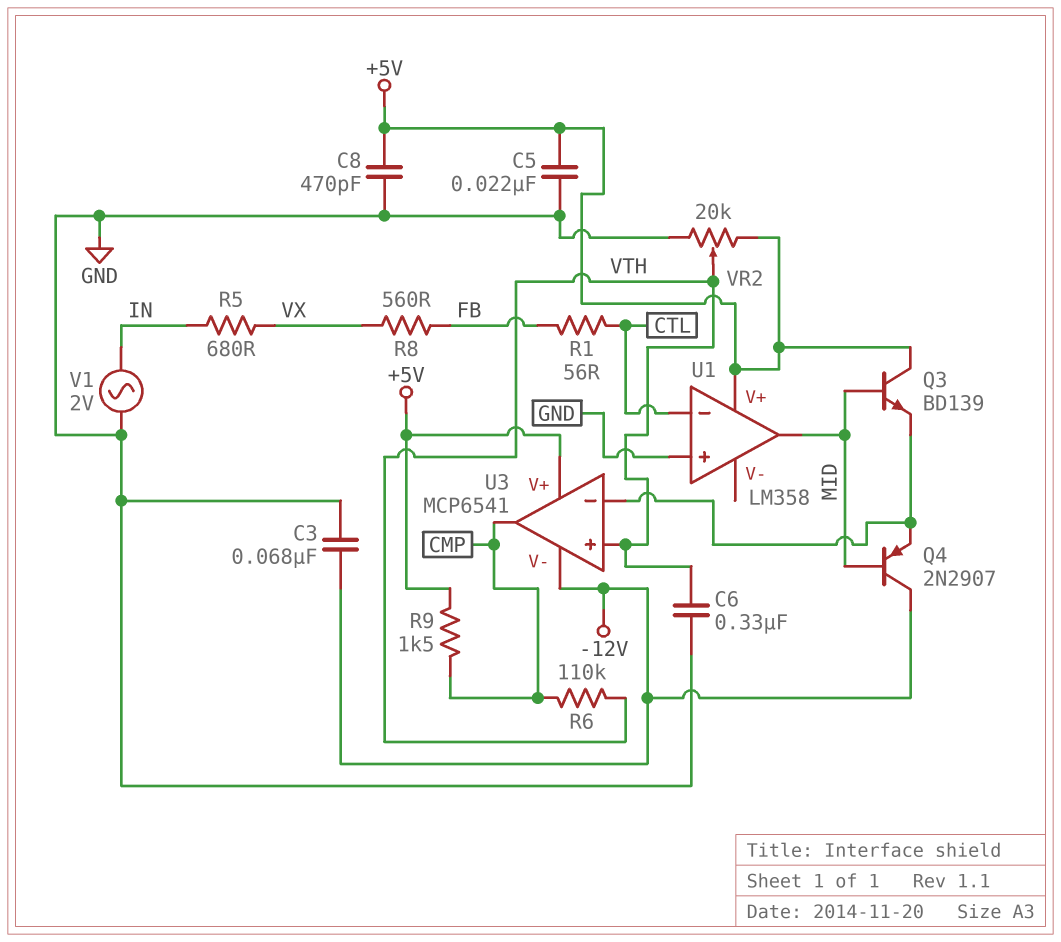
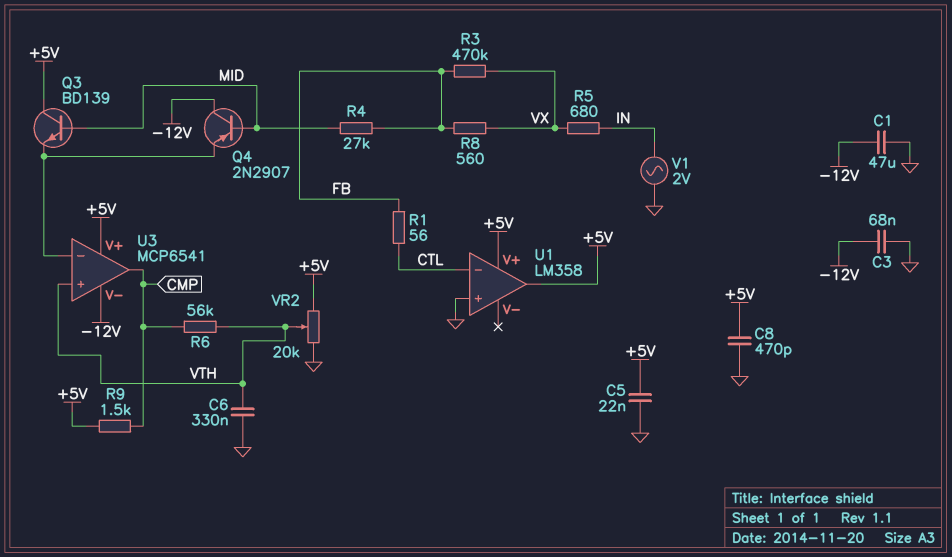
C1: none -> 47uF (-12V, GND)
R3: none -> 470k (FB, VX)
R4: none -> 27k (FB, MID)
R6: 110k (CMP, VTH) -> 56k (CMP, VTH)
U1 pin out: MID -> +5V

